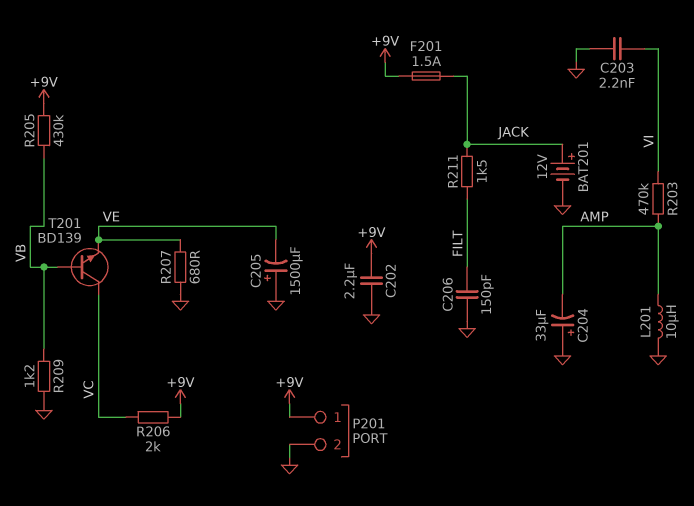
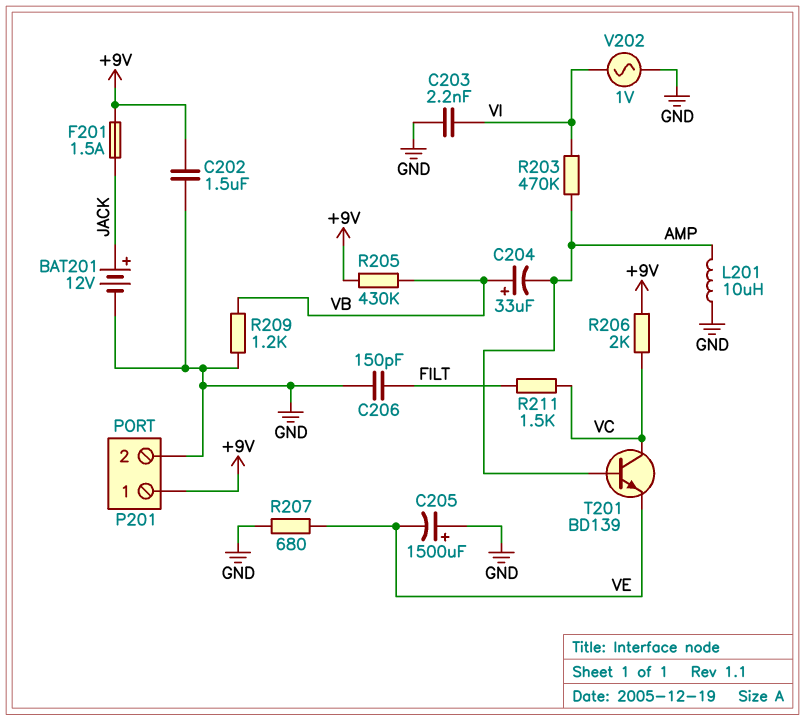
C202: 2.2uF (+9V, GND) -> 1.5uF (+9V, GND)
C204: 33uF (plus GND, minus AMP) -> 33uF (plus VB, minus AMP)
R211: 1.5k (FILT, JACK) -> 1.5k (FILT, VC)
T201: NPN BD139 (B VB, C VC, E VE) -> NPN BD139 (B AMP, C VC, E VE)
V202: none -> AC 1V (GND, VI)

